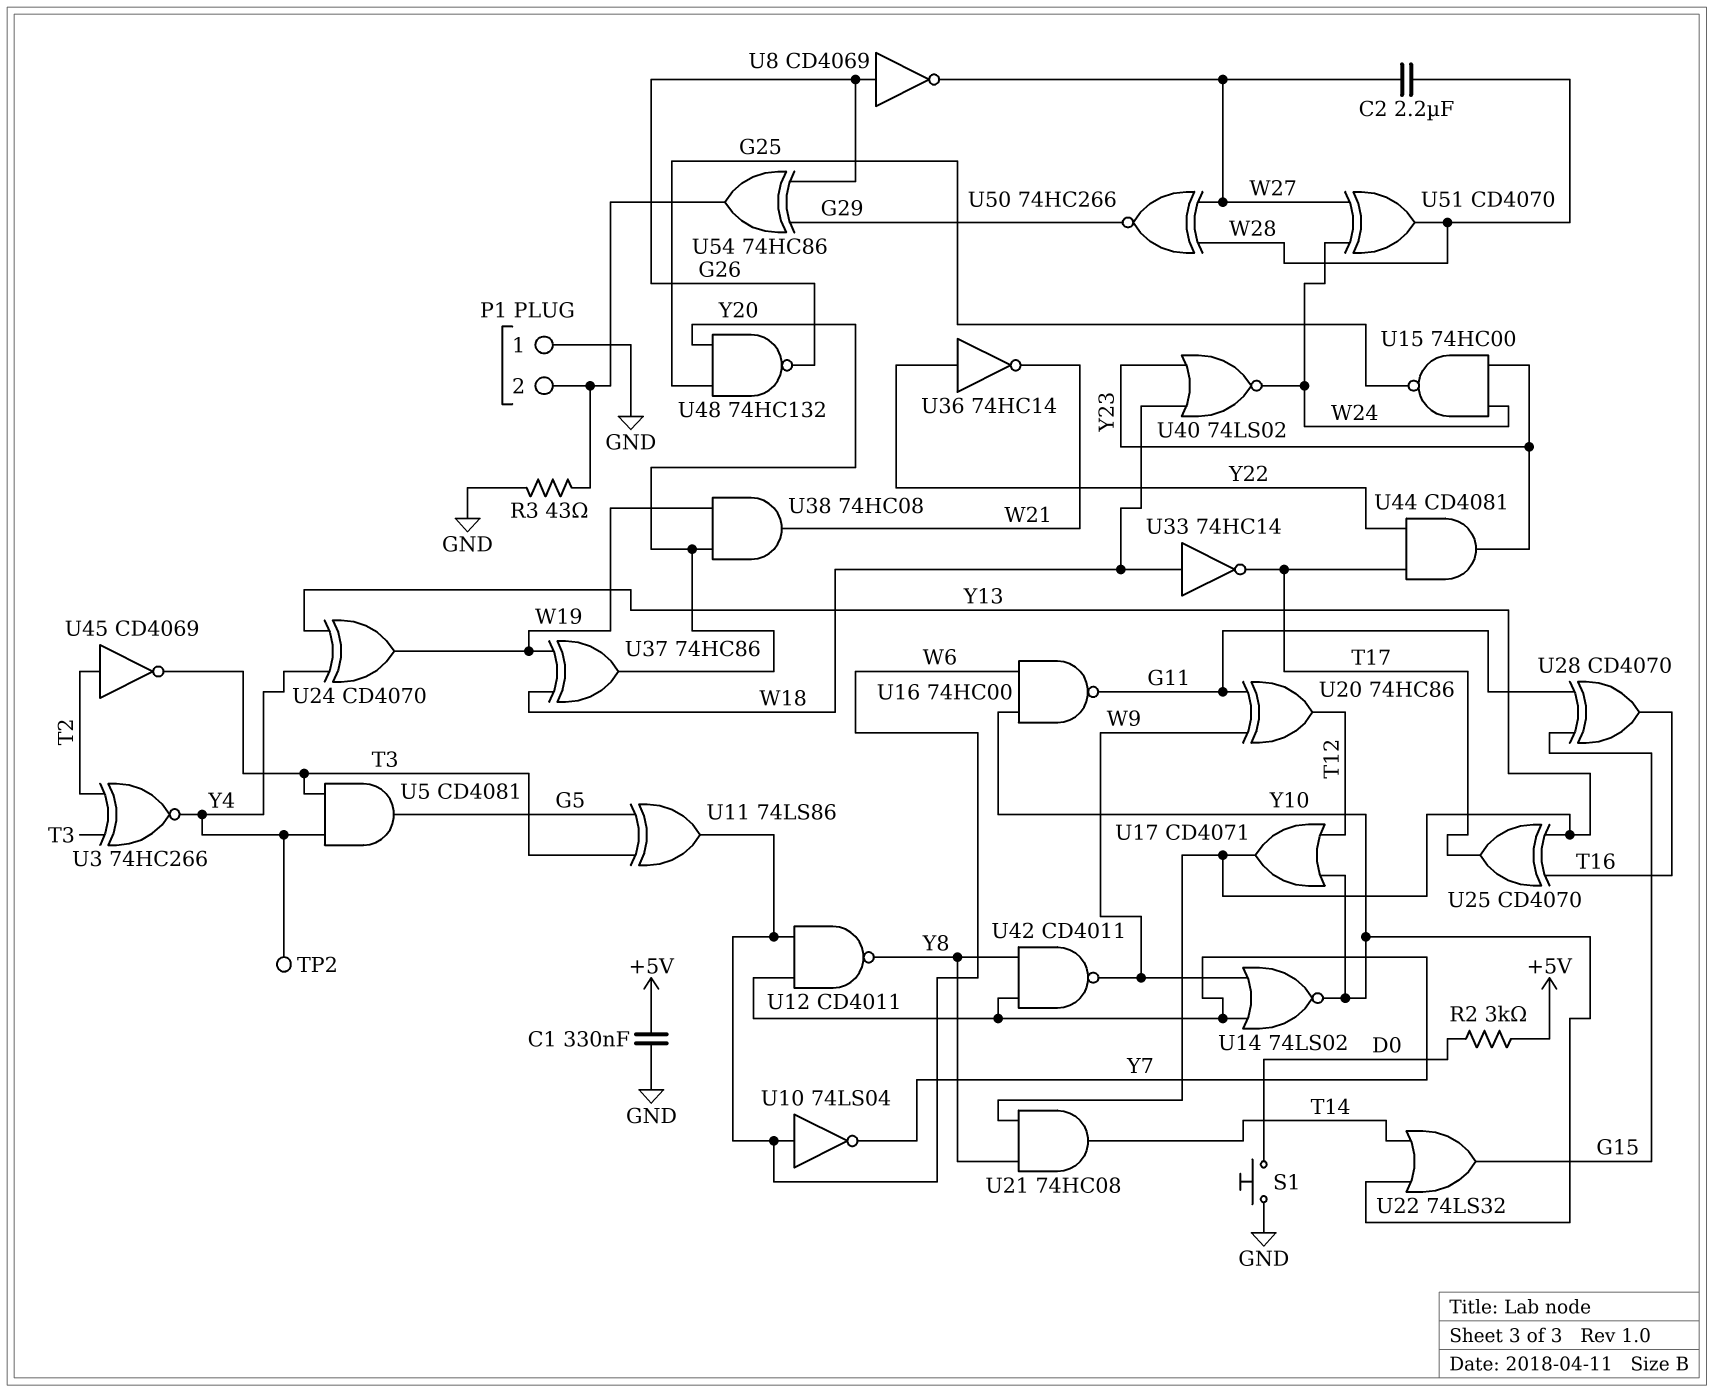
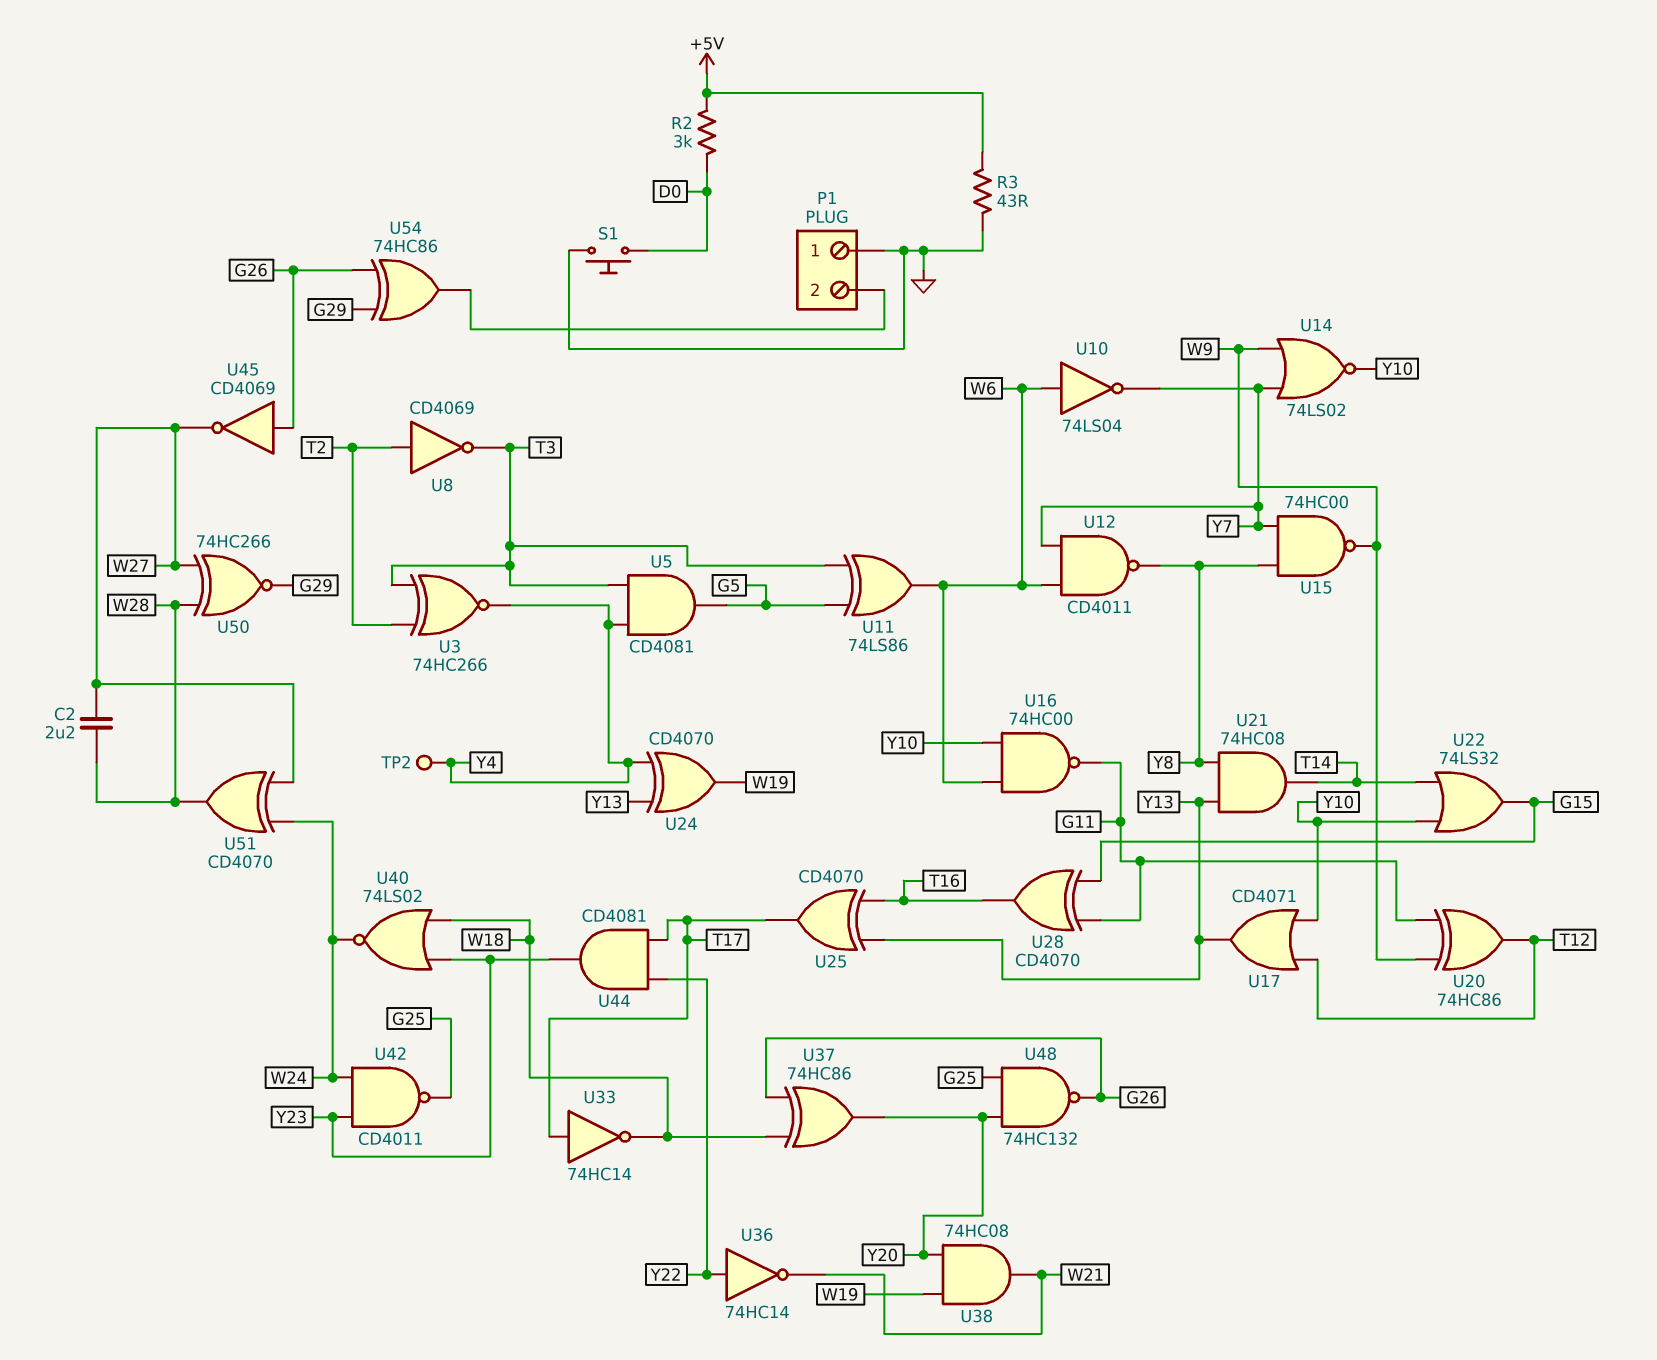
C1: 330nF (+5V, GND) -> none
R3: 43 (GND, P1/2) -> 43 (+5V, GND)
U8: NOT CD4069 (in G26, out W27) -> NOT CD4069 (in T2, out T3)
U15: NAND 74HC00 (in W24, in Y23, out G25) -> NAND 74HC00 (in Y7, in Y8, out W9)
U33: NOT 74HC14 (in W18, out T17) -> NOT 74HC14 (in T17, out W18)
U37: XOR 74HC86 (in W18, in W19, out Y20) -> XOR 74HC86 (in G26, in W18, out Y20)
U42: NAND CD4011 (in Y7, in Y8, out W9) -> NAND CD4011 (in W24, in Y23, out G25)
U45: NOT CD4069 (in T2, out T3) -> NOT CD4069 (in G26, out W27)

